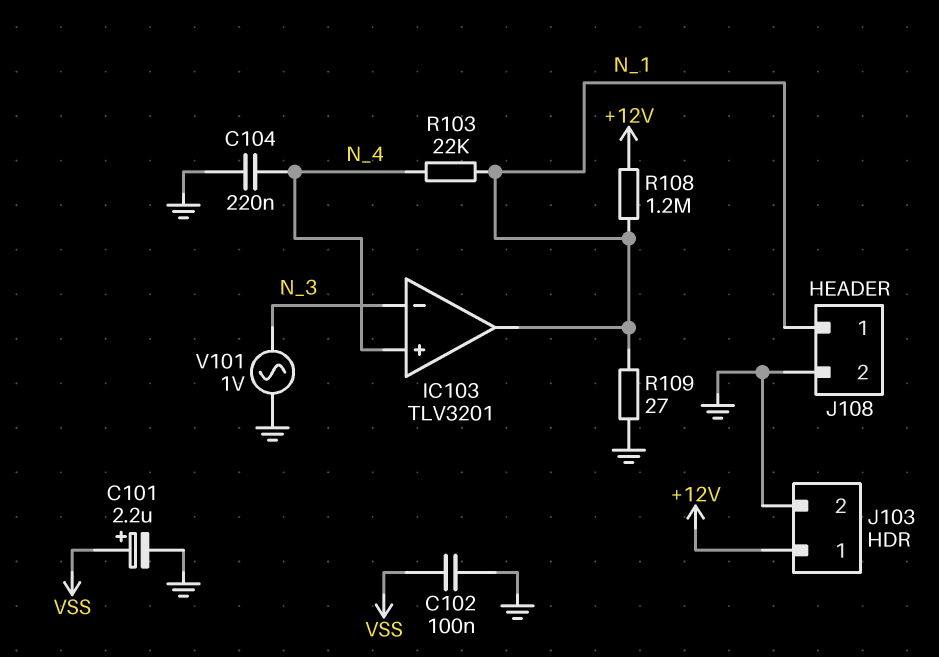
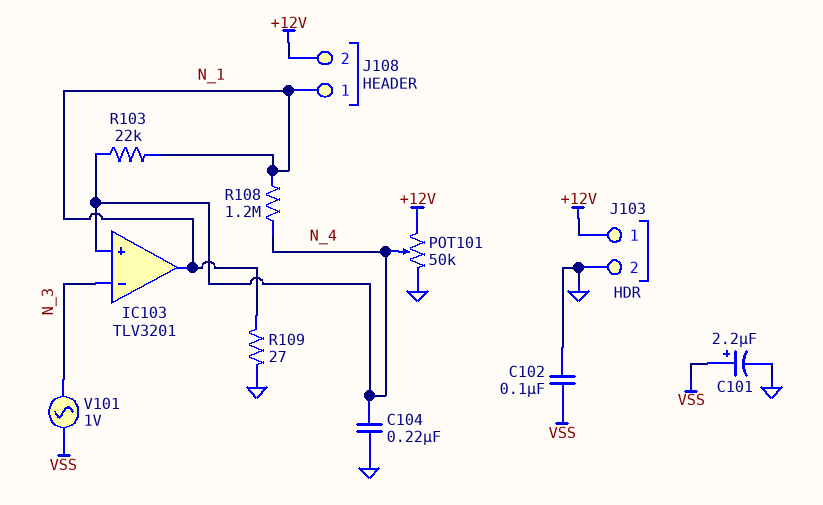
J108 pin 2: GND -> +12V
POT101: none -> 50k (+12V, GND, wiper N_4)
R108: 1.2M (+12V, N_1) -> 1.2M (N_1, N_4)
V101: AC 1V (GND, N_3) -> AC 1V (N_3, VSS)

